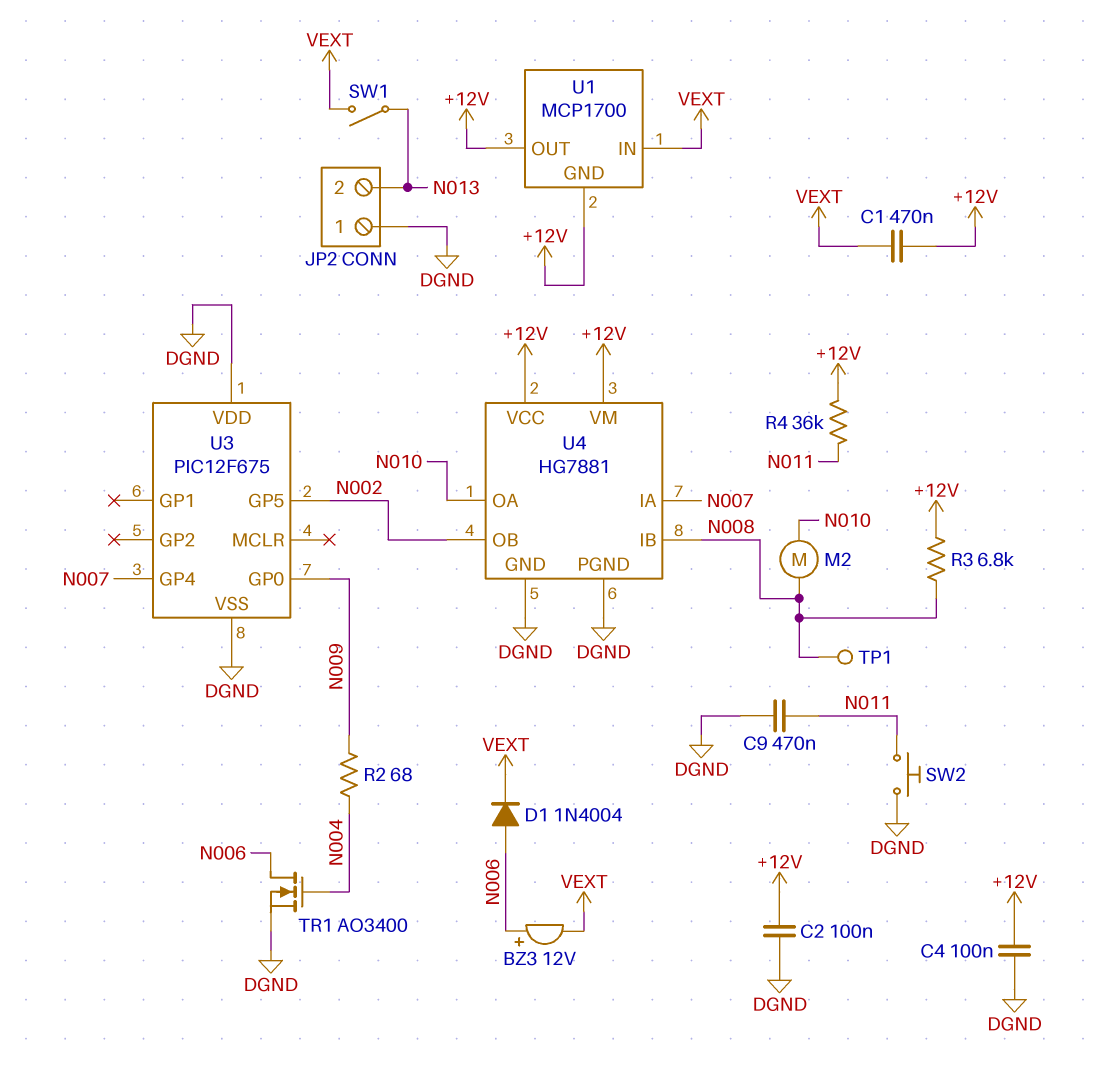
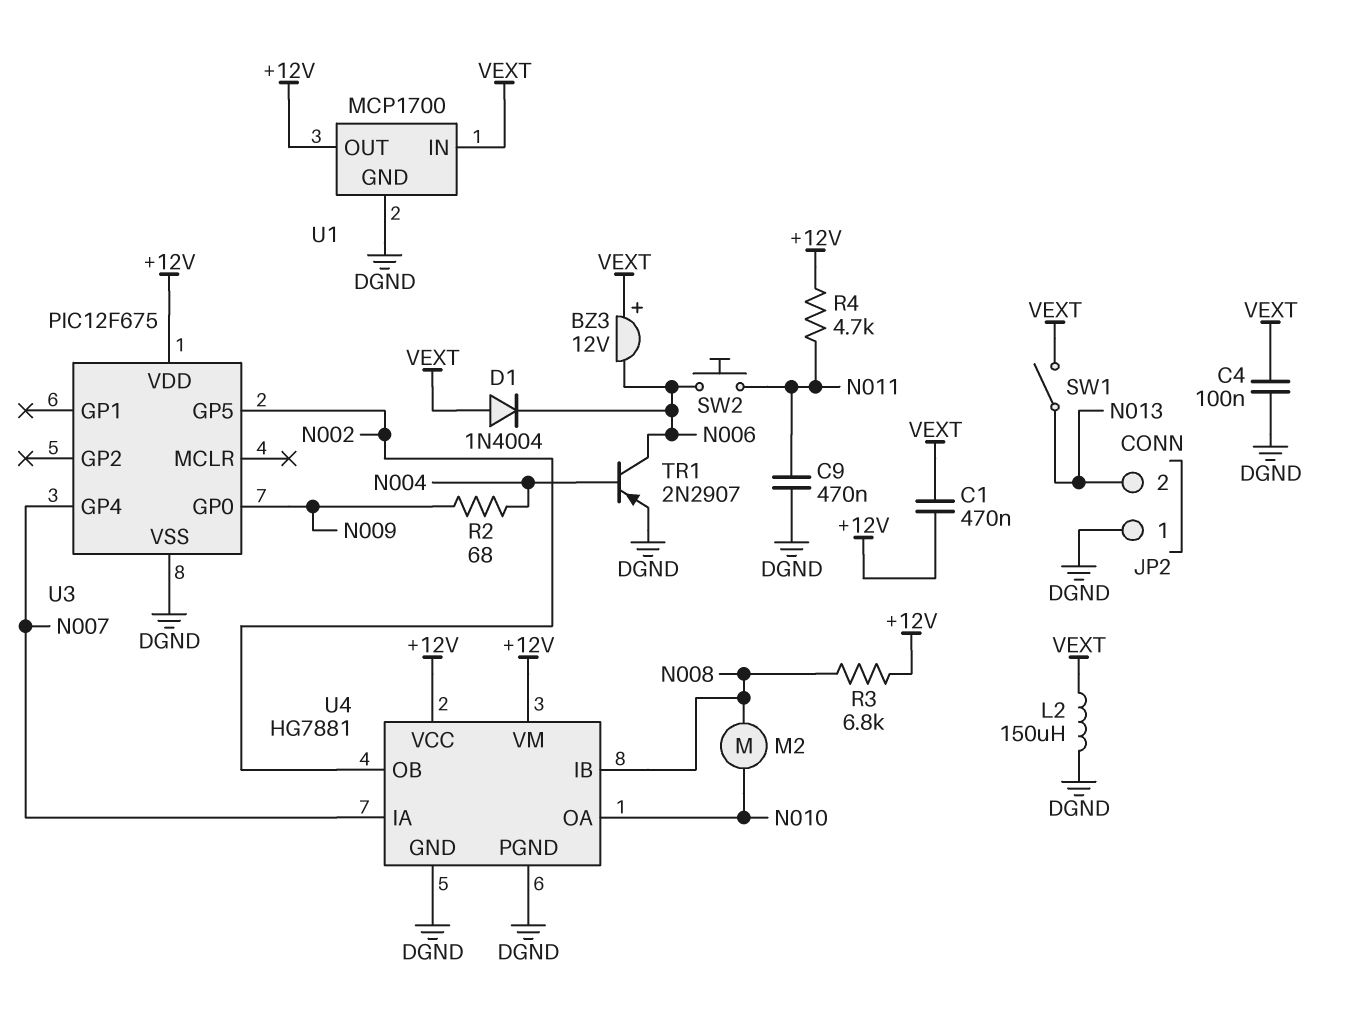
BZ3: buzzer 12V (plus N006, minus VEXT) -> buzzer 12V (plus VEXT, minus N006)
C2: 100nF (+12V, DGND) -> none
C4: 100nF (+12V, DGND) -> 100nF (DGND, VEXT)
D1: diode 1N4004 (A N006, K VEXT) -> diode 1N4004 (A VEXT, K N006)
L2: none -> 150uH (DGND, VEXT)
R4: 36k (+12V, N011) -> 4.7k (+12V, N011)
SW2: button (DGND, N011) -> button (N006, N011)
TP1: test point (N008) -> none
TR1: NMOS AO3400 (G N004, D N006, S DGND) -> PNP 2N2907 (B N004, C N006, E DGND)
U1 pin GND: +12V -> DGND
U3 pin VDD: DGND -> +12V

